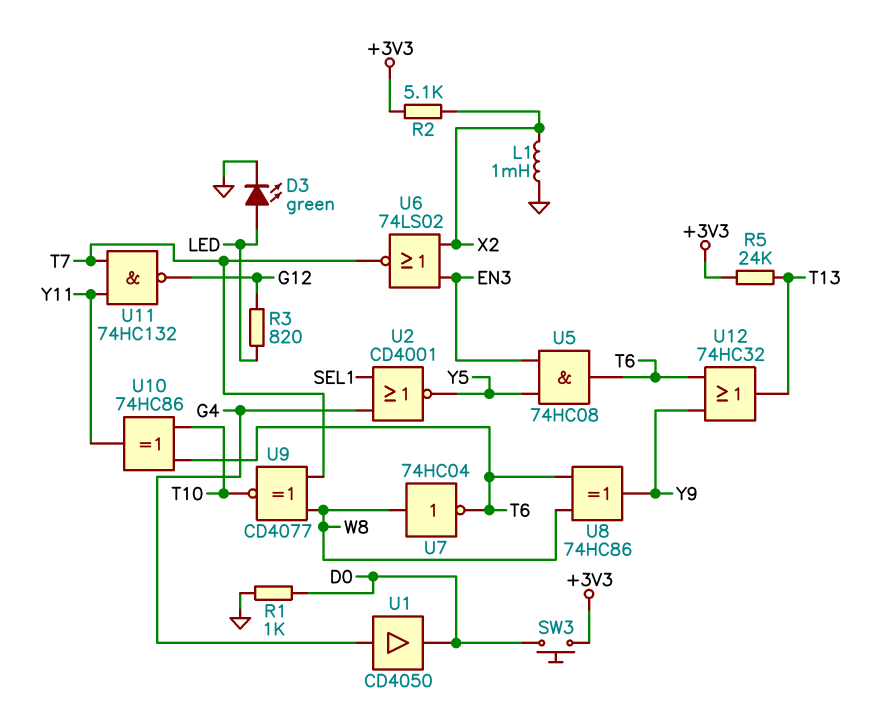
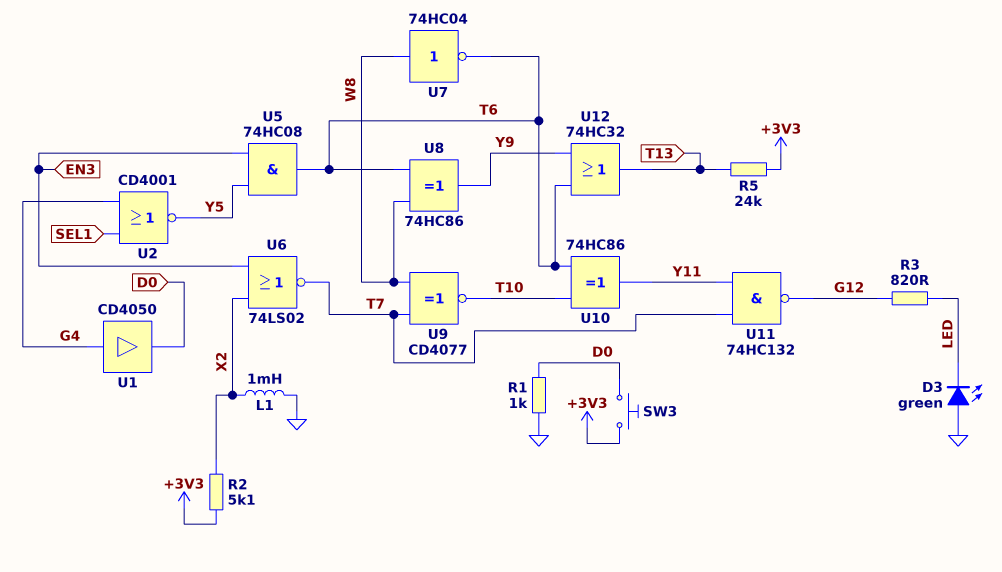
D3: LED green (A LED, K GND) -> LED green (A GND, K LED)

